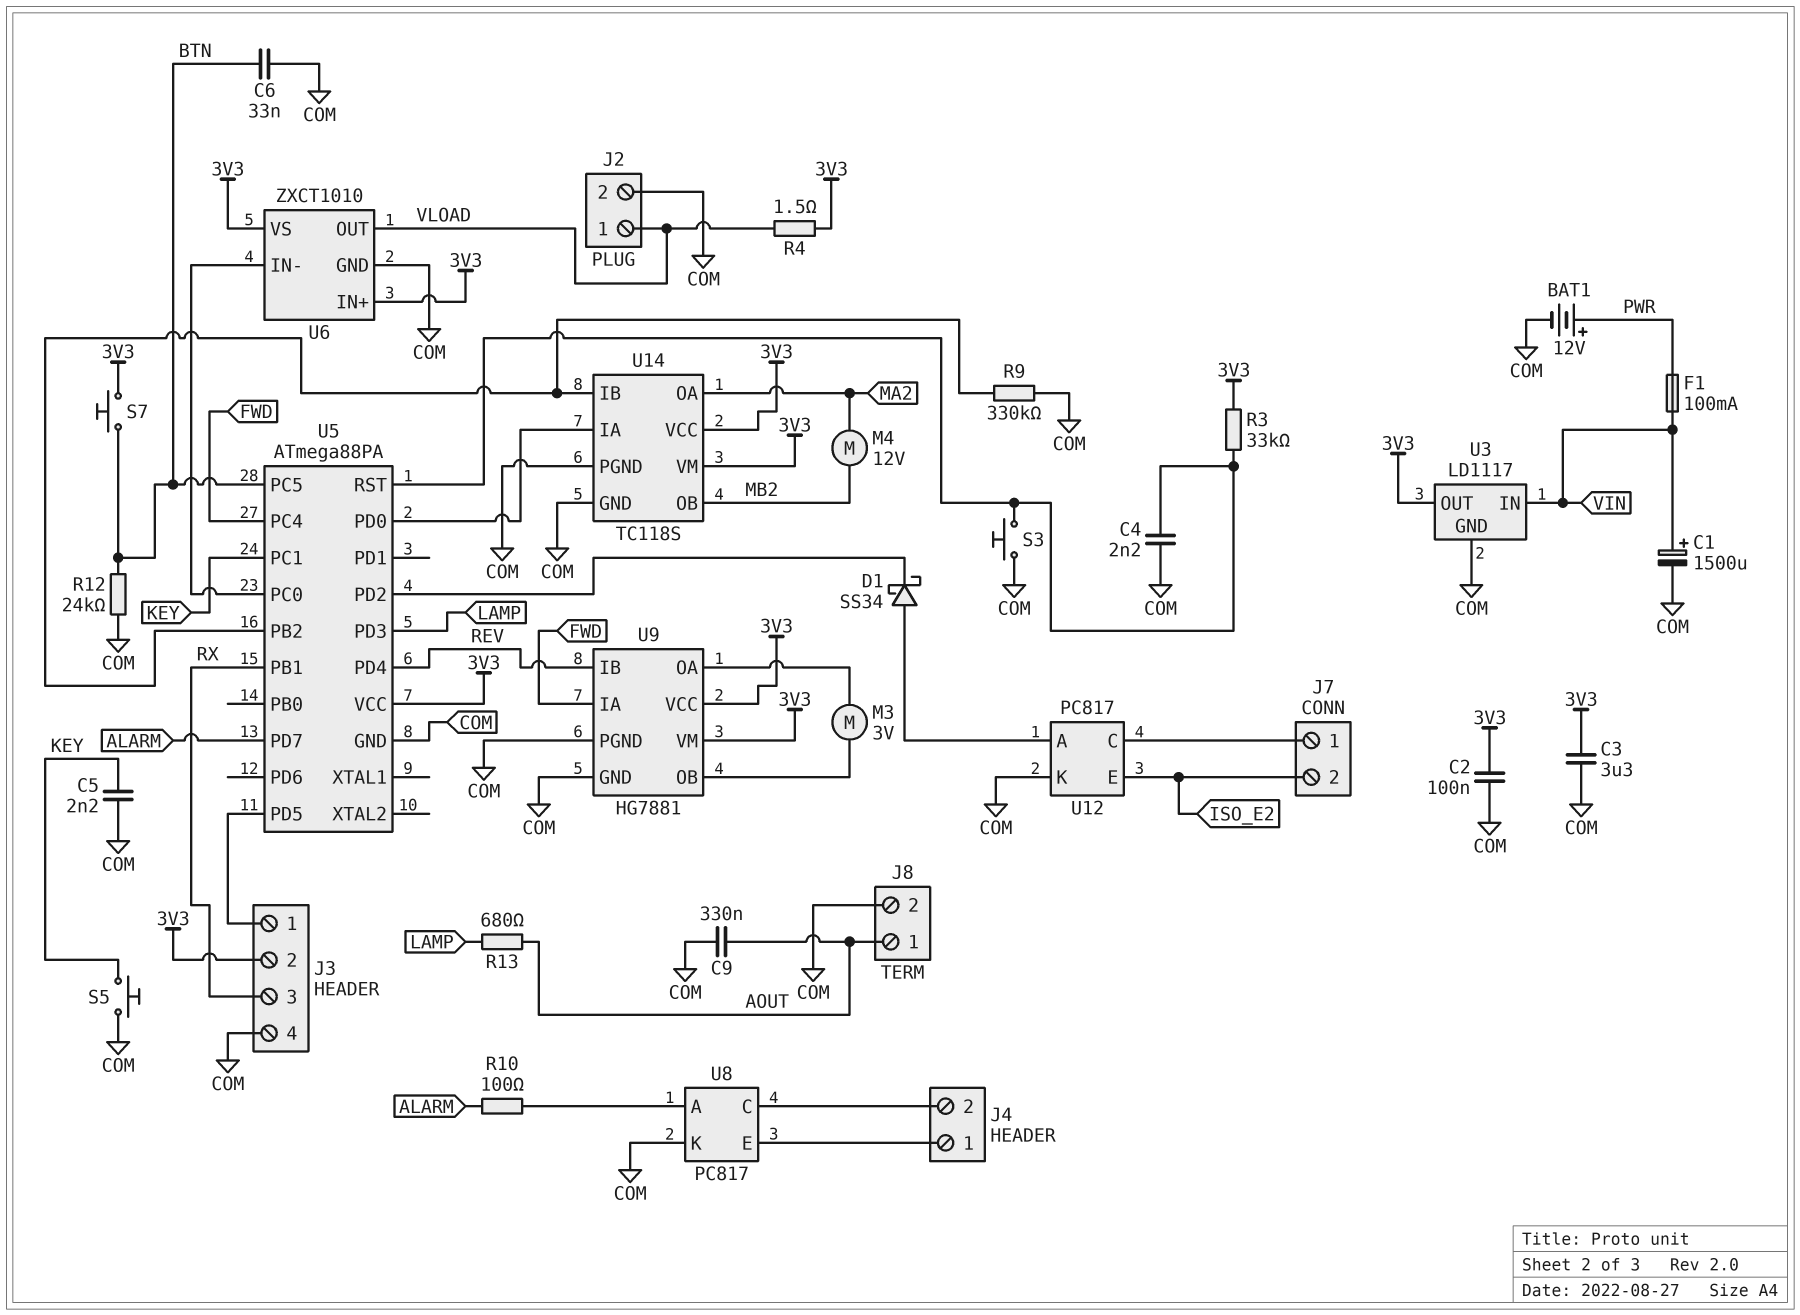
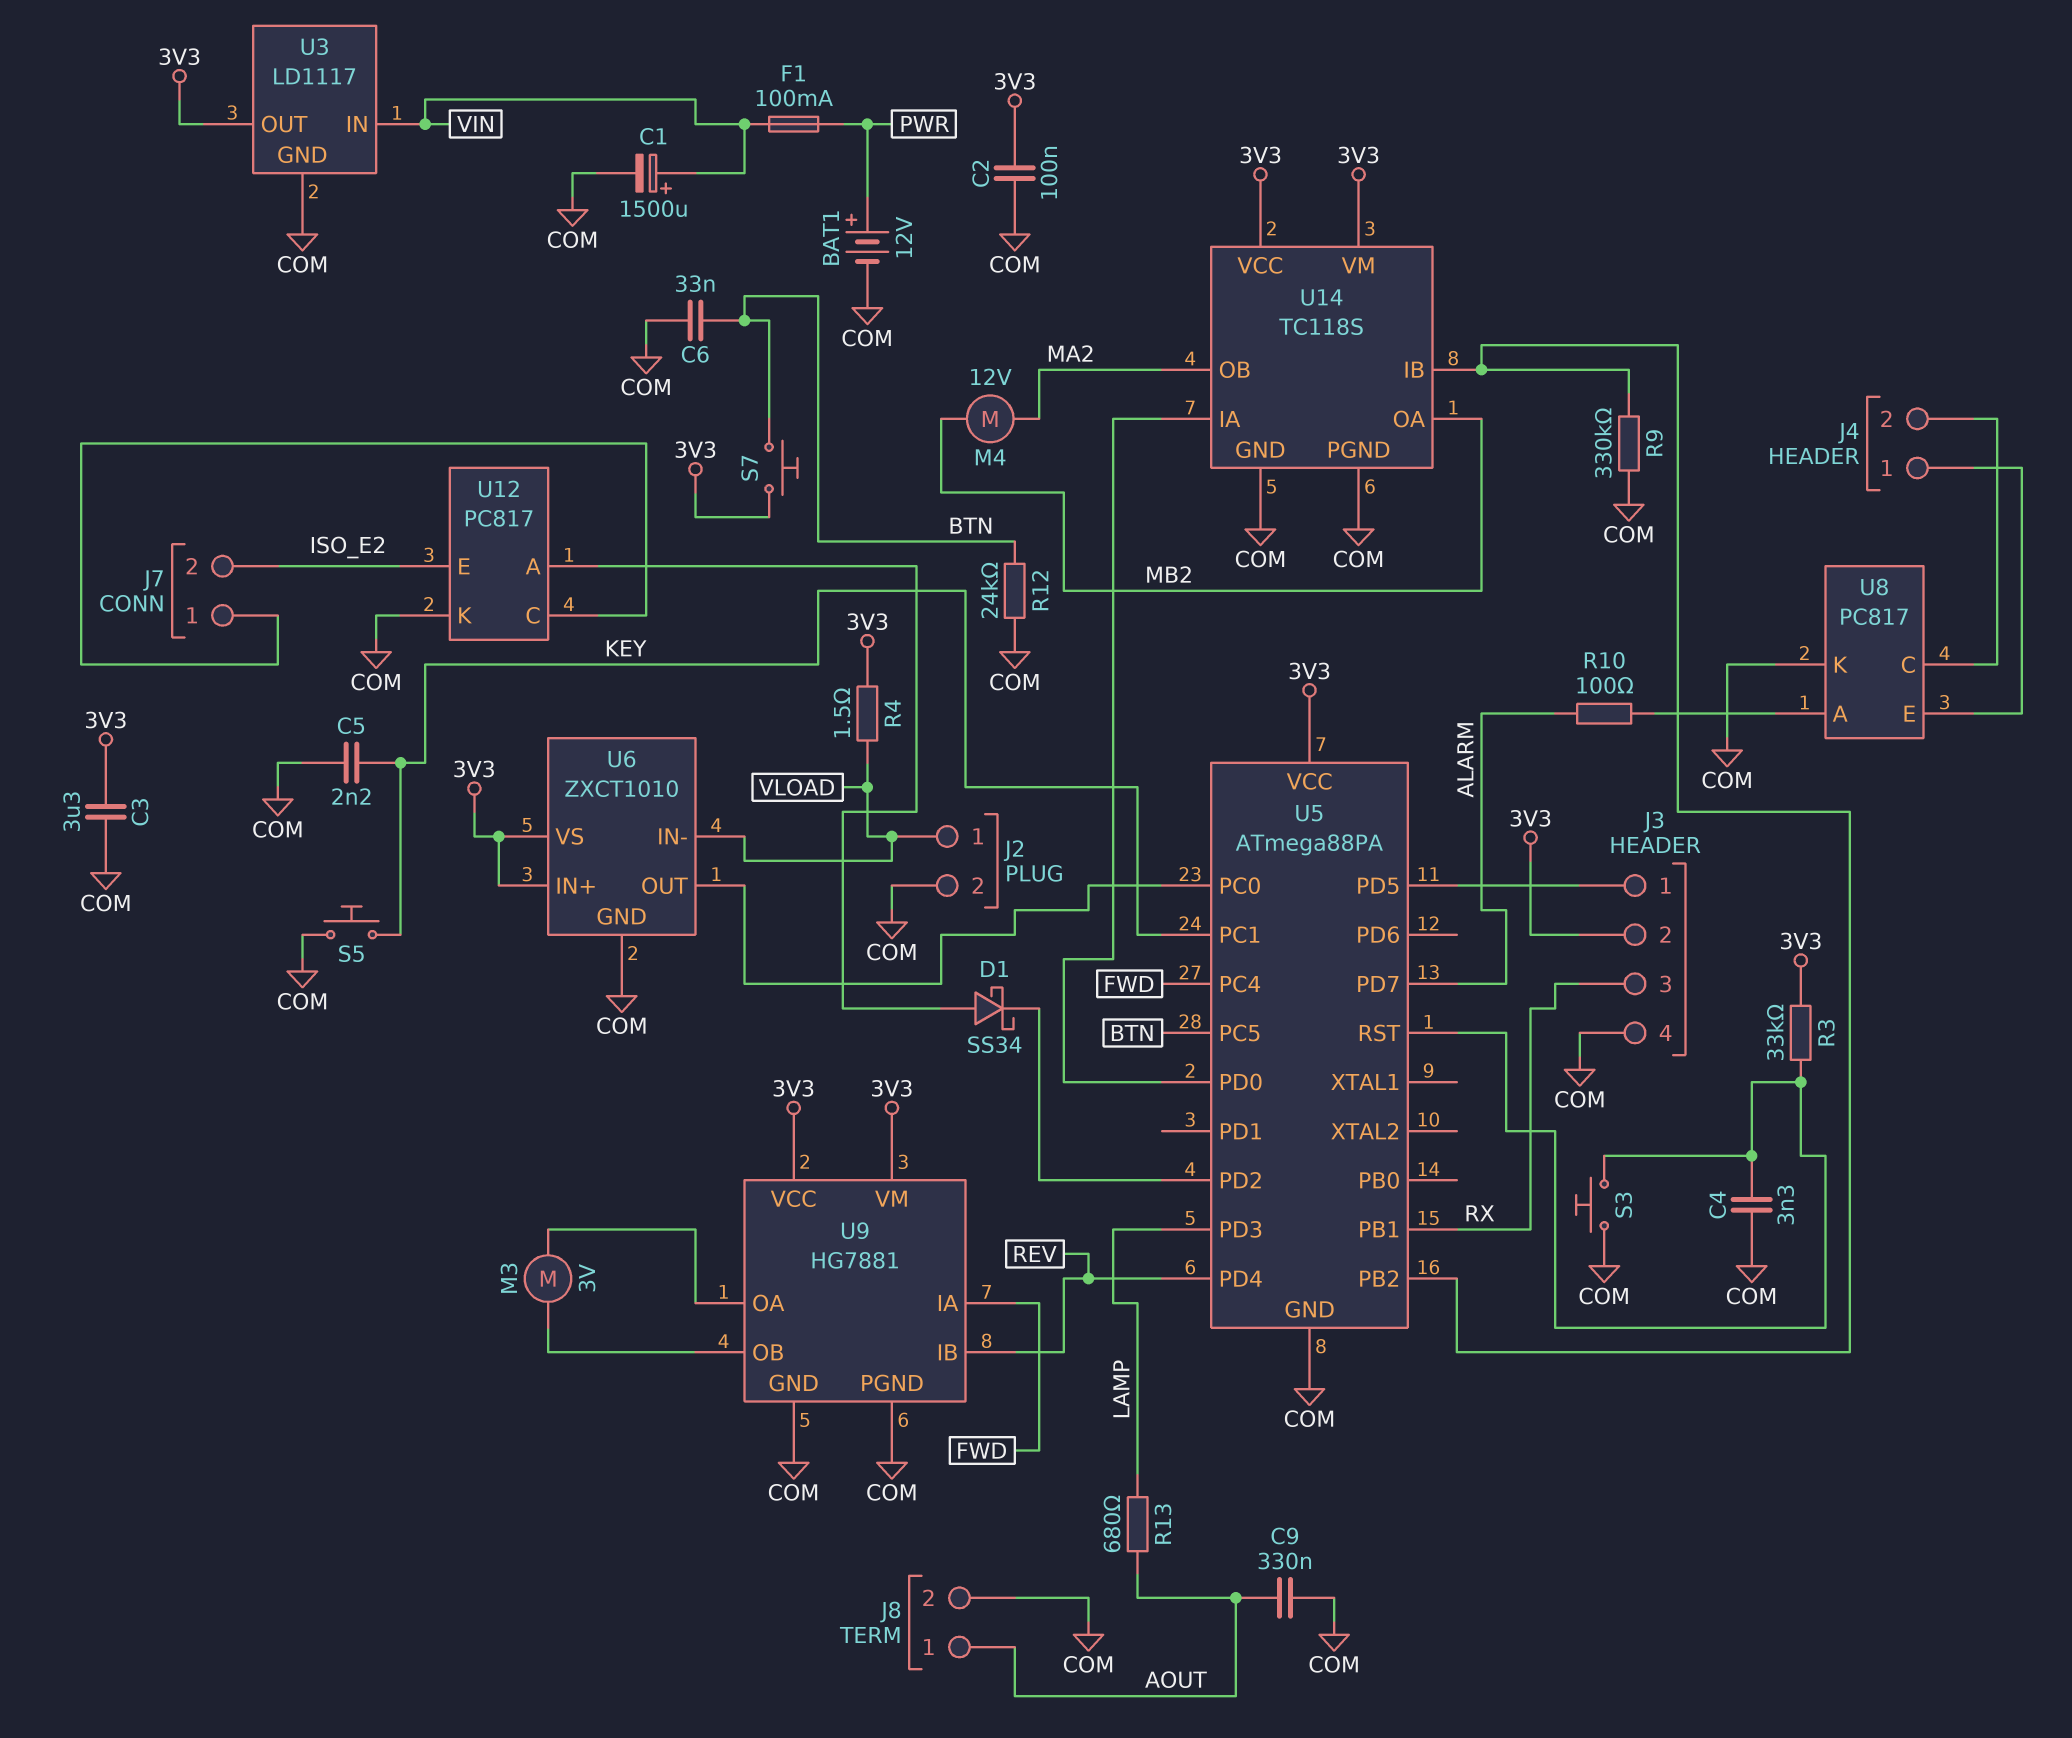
C4: 2.2nF (COM, U5/RST) -> 3.3nF (COM, U5/RST)
U6 pin IN-: U5/PC0 -> VLOAD
U6 pin OUT: VLOAD -> U5/PC0
U14 pin OA: MA2 -> MB2
U14 pin OB: MB2 -> MA2

